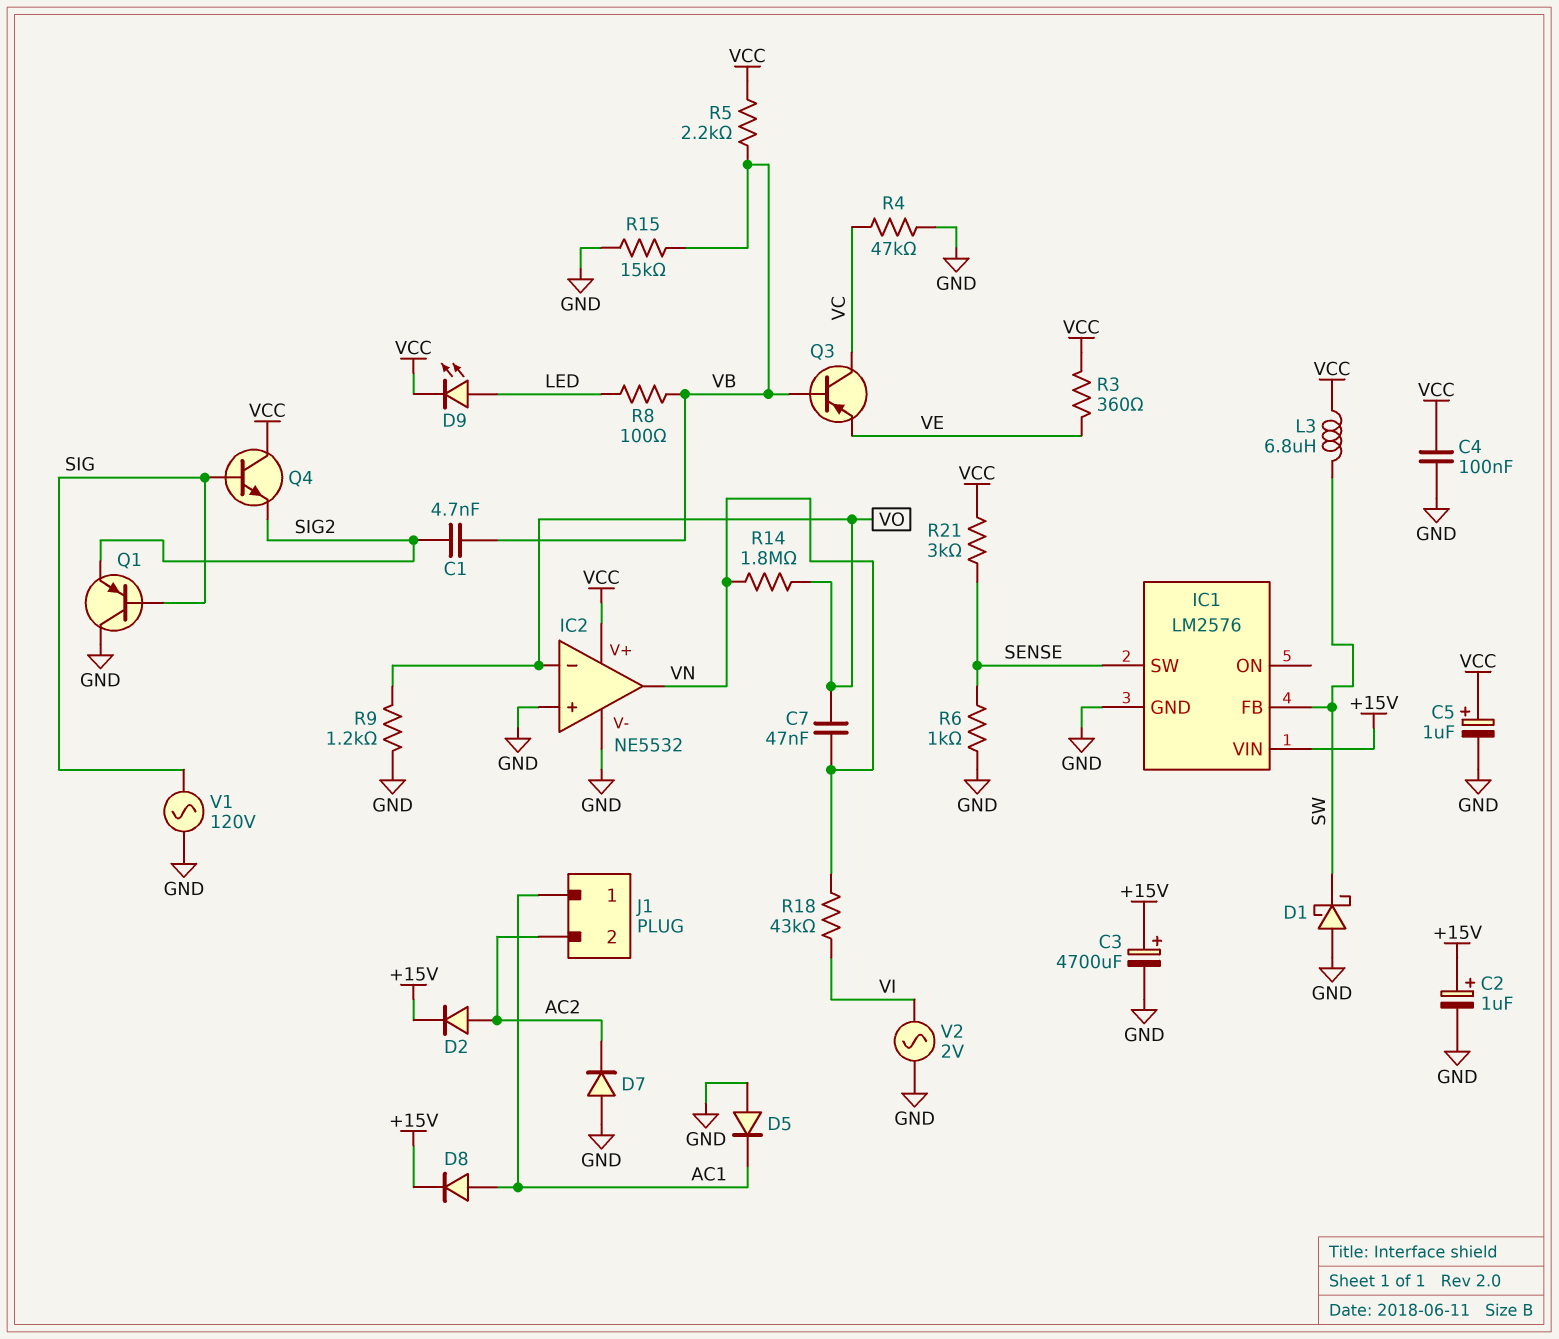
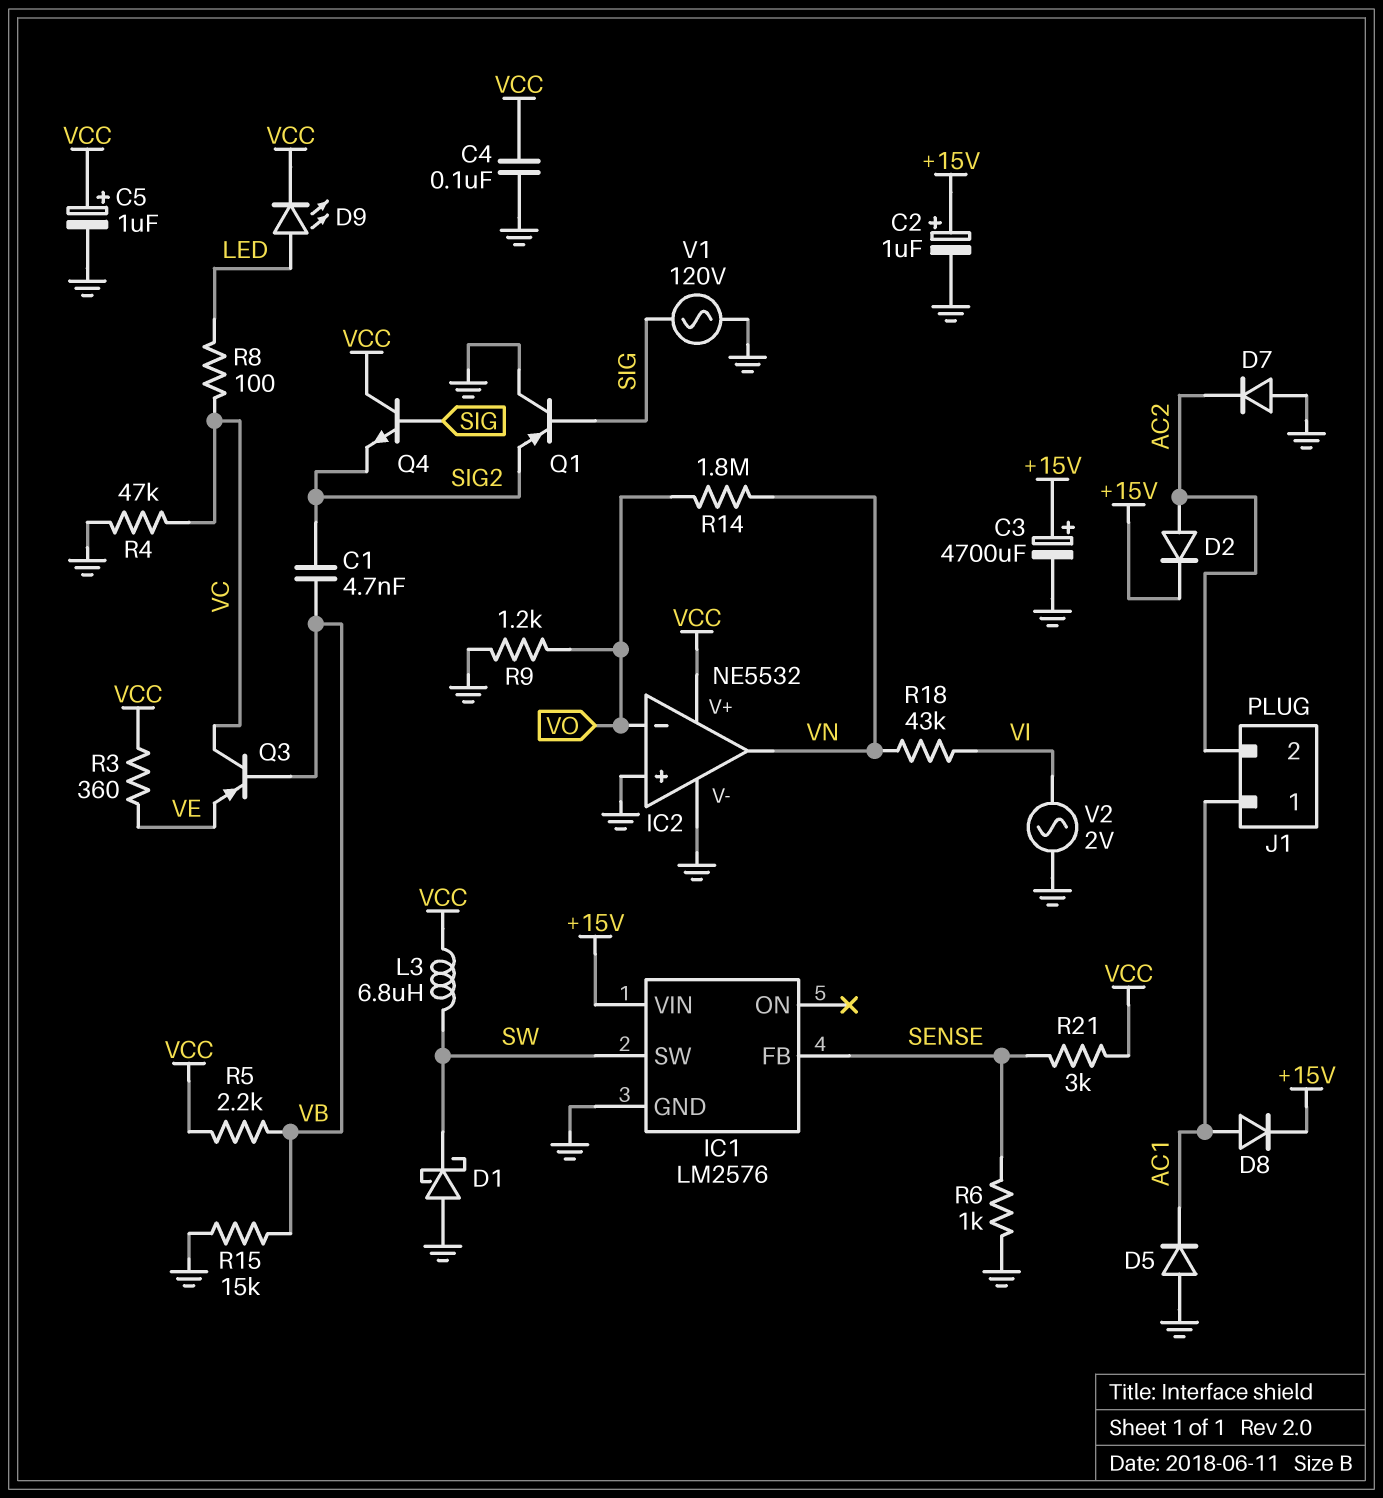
C7: 47nF (VN, VO) -> none
IC1 pin FB: SW -> SENSE
IC1 pin SW: SENSE -> SW
R8: 100 (LED, VB) -> 100 (LED, VC)

